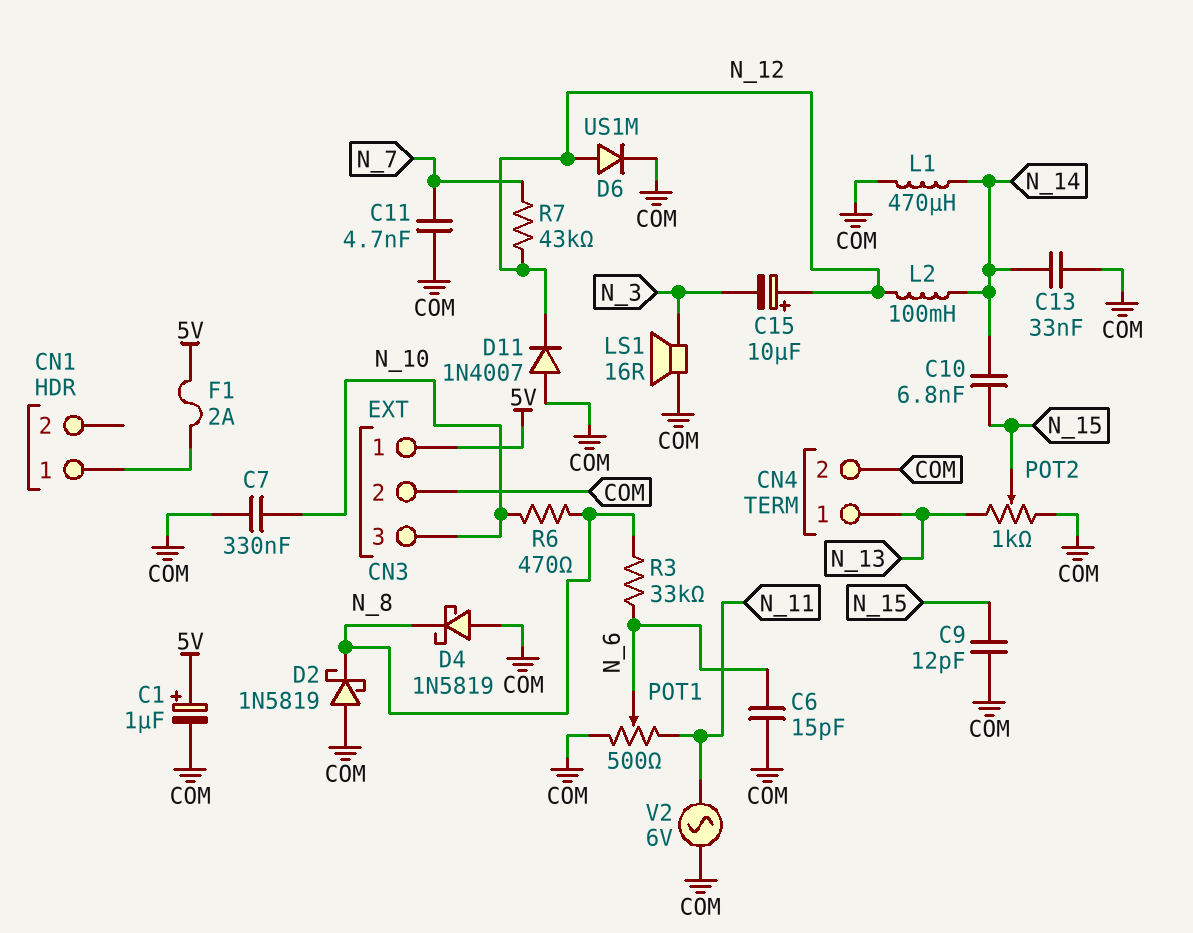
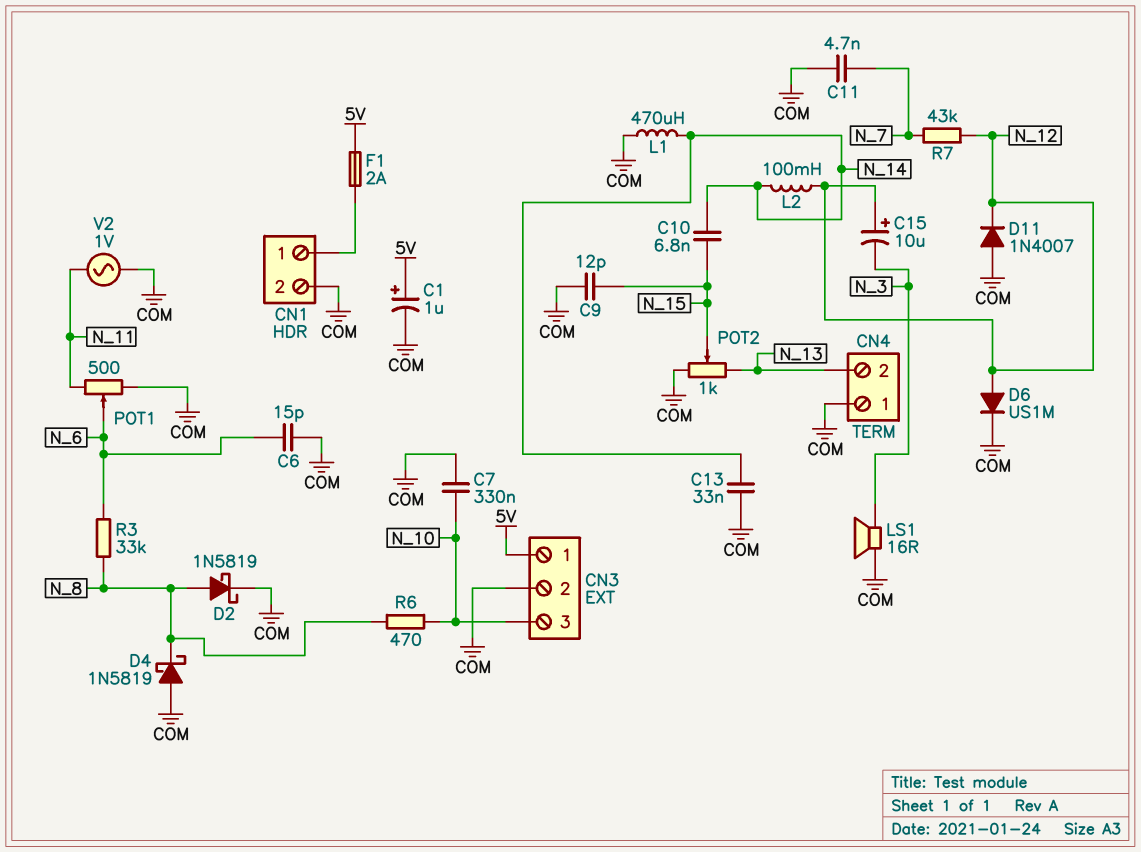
CN1 pin 2: none -> COM
CN4 pin 1: N_13 -> COM
CN4 pin 2: COM -> N_13
D2: schottky 1N5819 (A COM, K N_8) -> schottky 1N5819 (A N_8, K COM)
V2: AC 6V (COM, N_11) -> AC 1V (COM, N_11)

